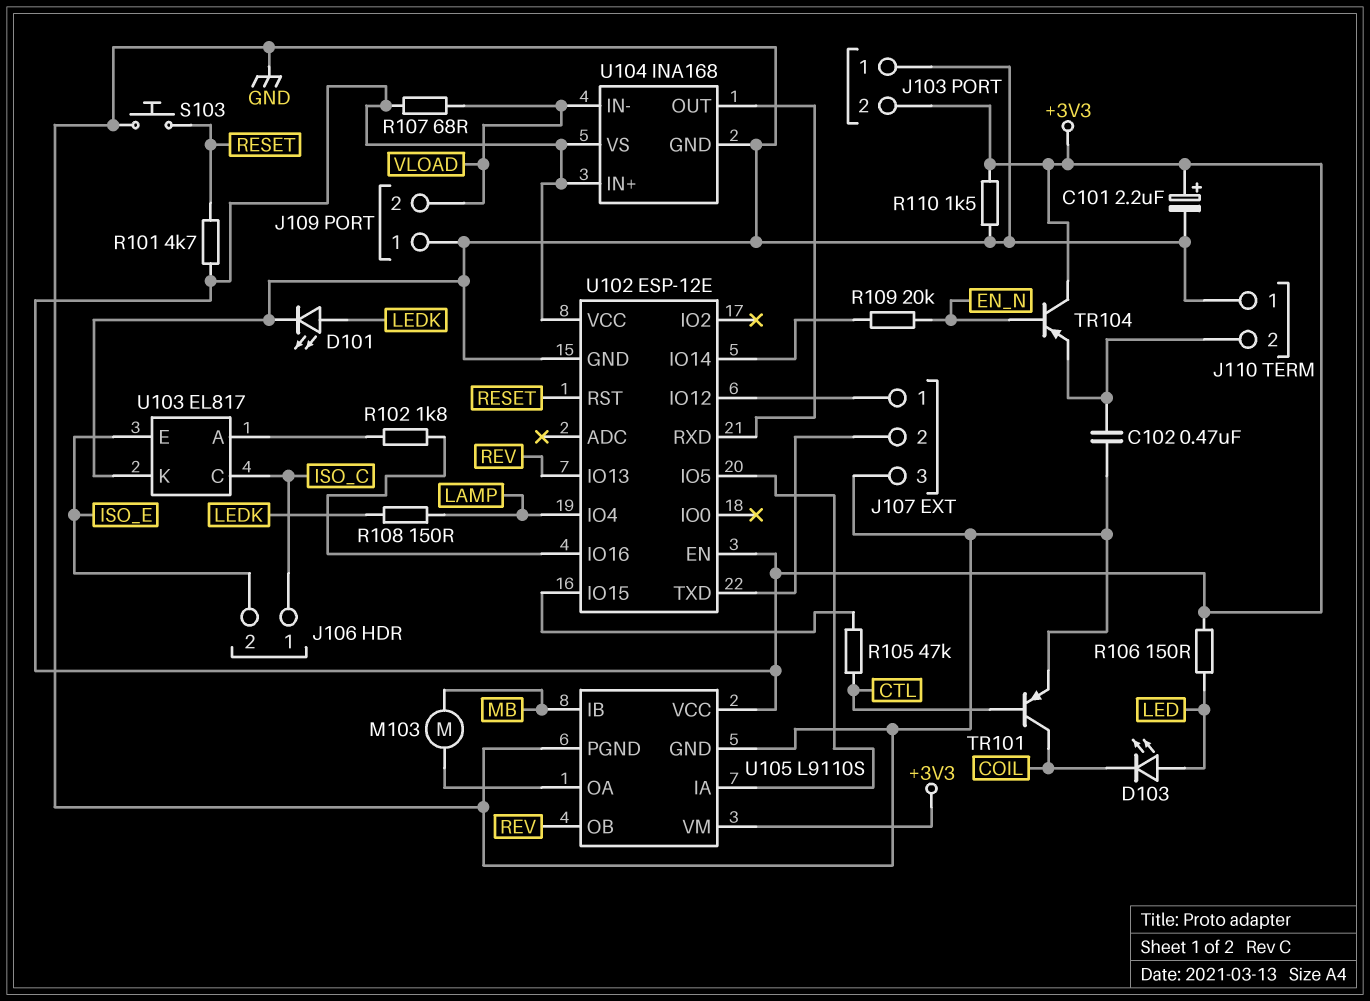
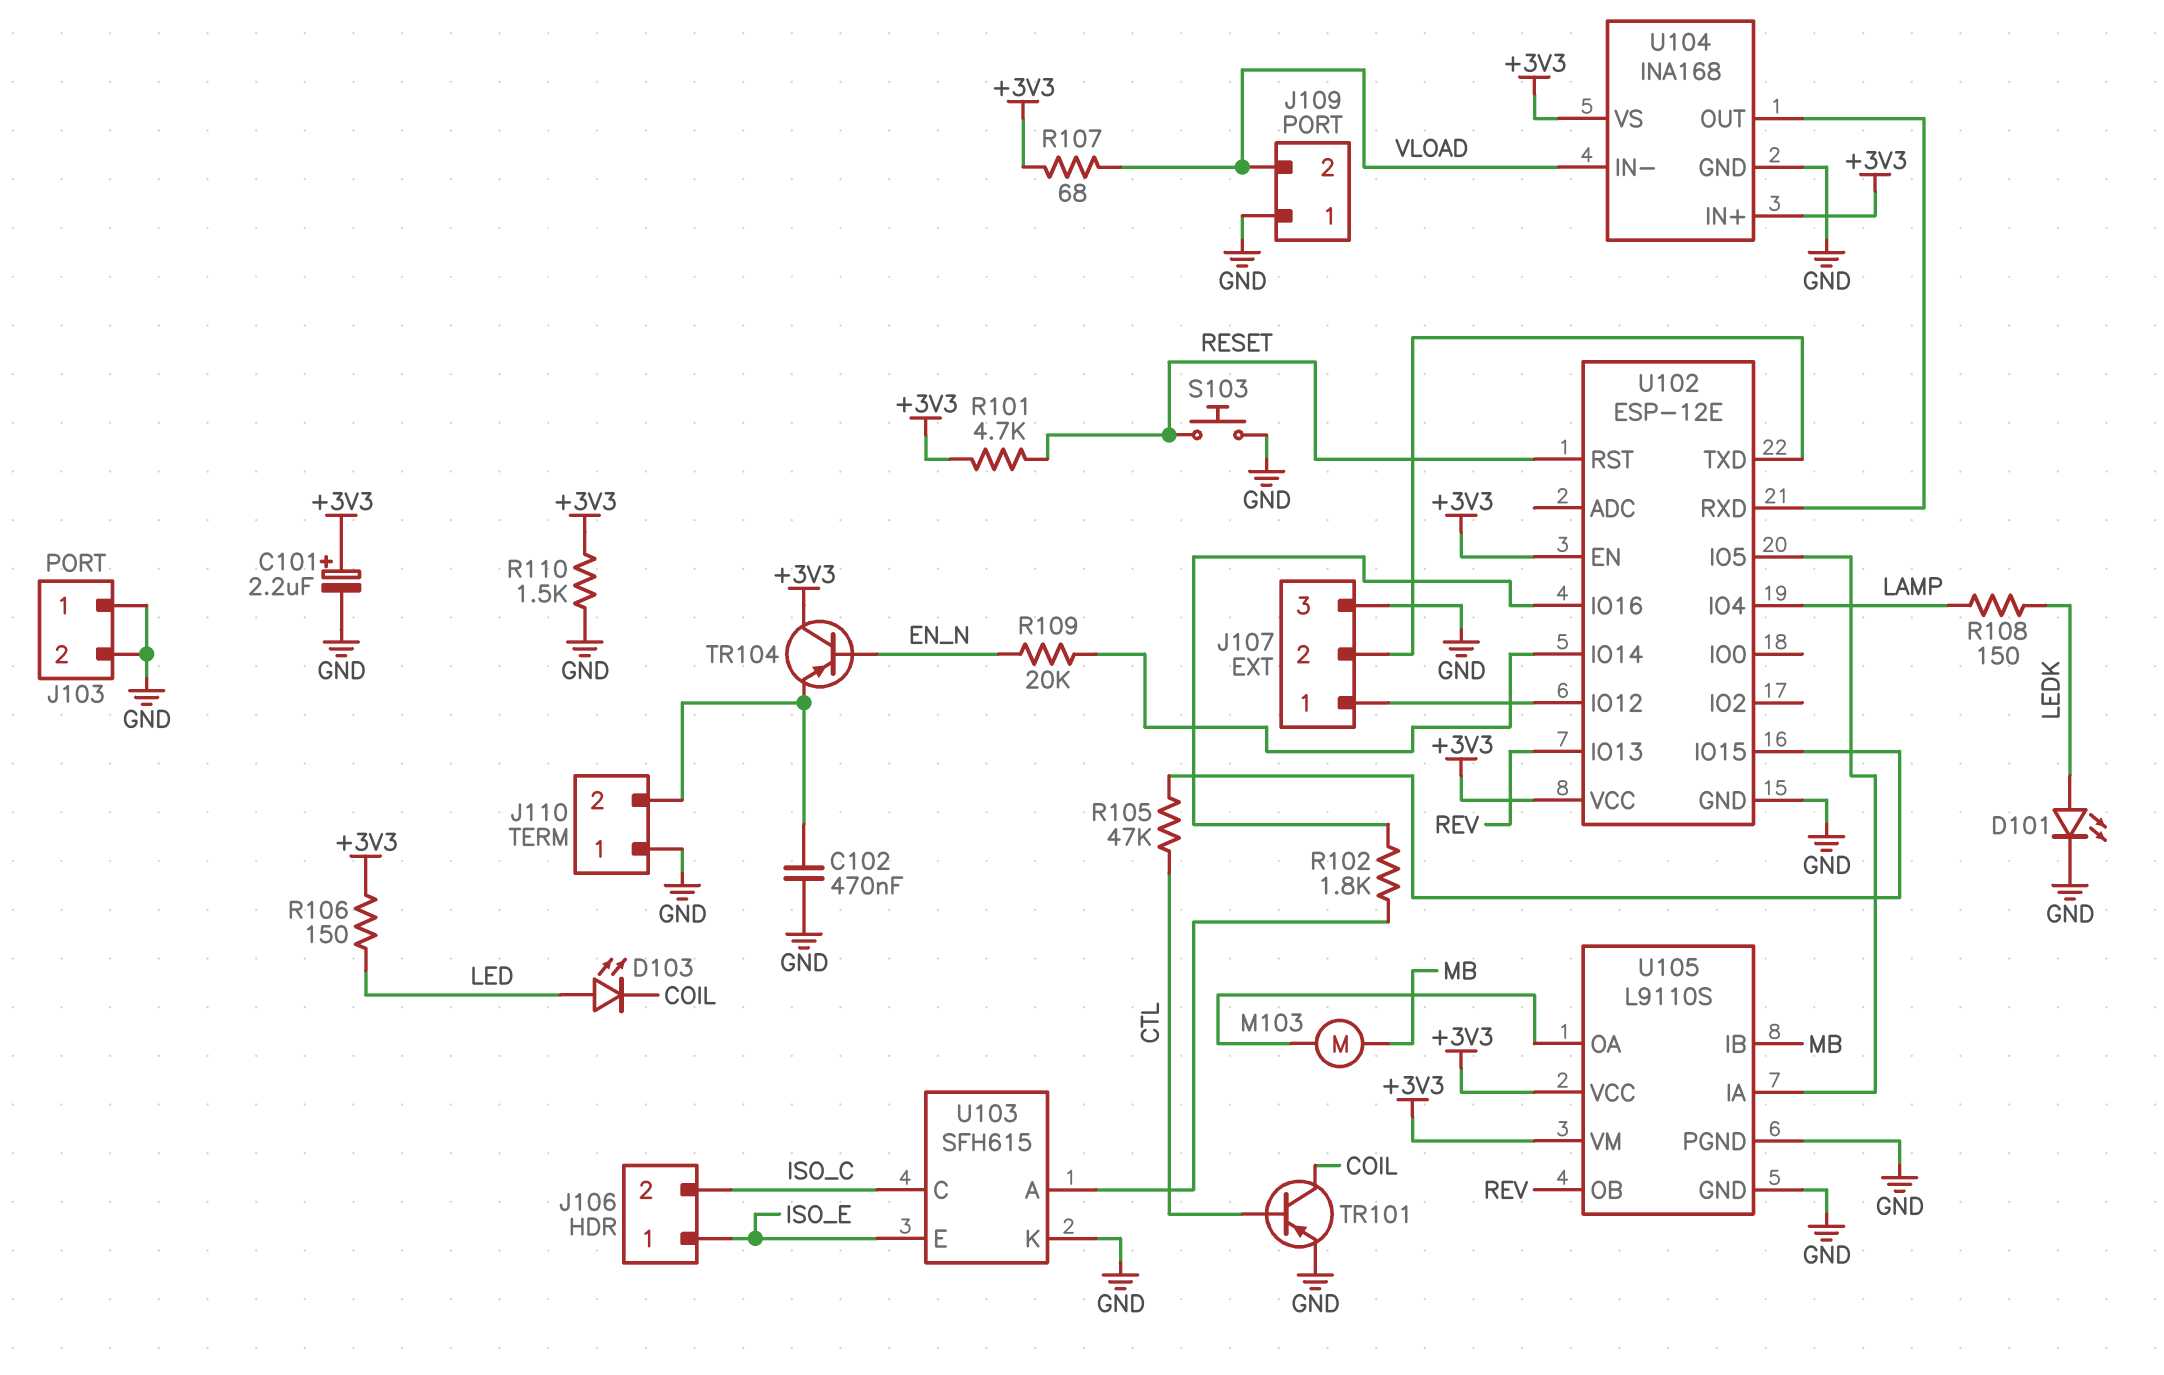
J103 pin 2: +3V3 -> GND
J106 pin 1: ISO_C -> ISO_E
J106 pin 2: ISO_E -> ISO_C
U103: EL817 -> SFH615

